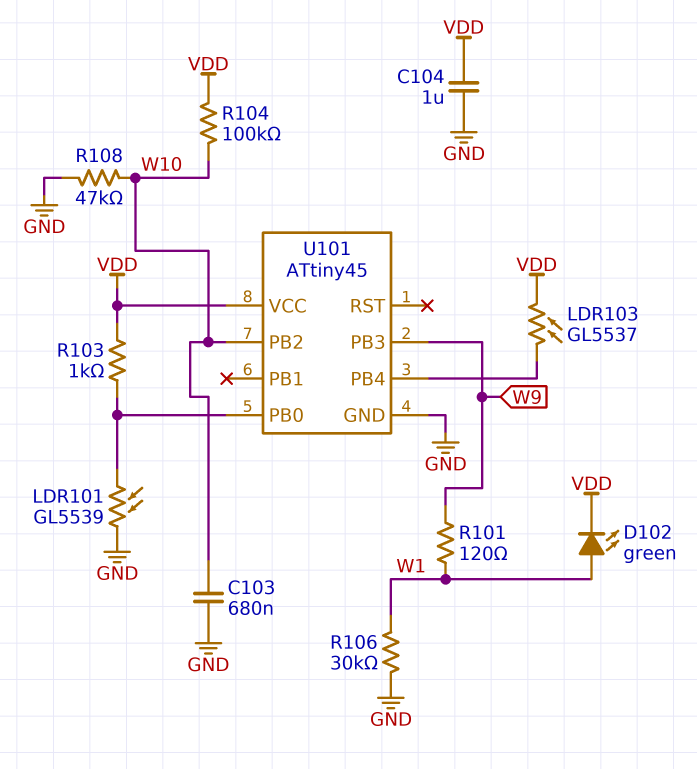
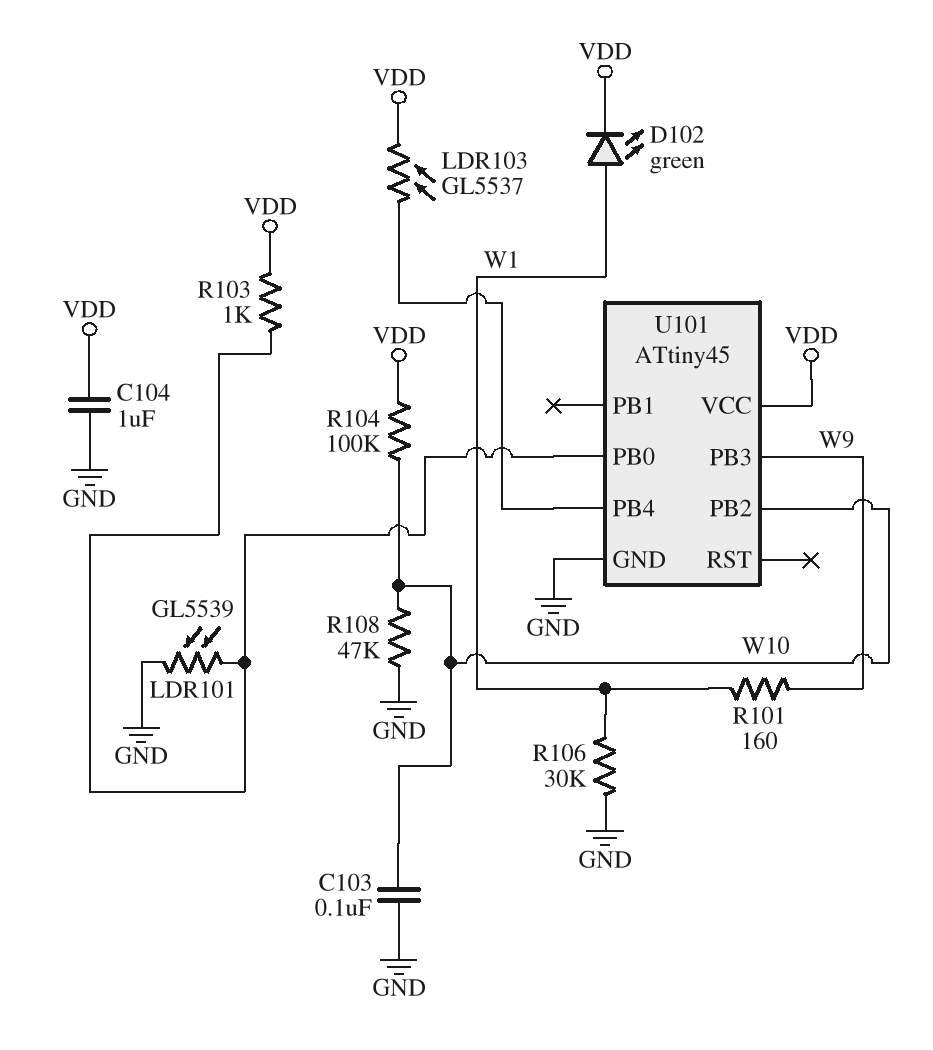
C103: 680nF (GND, W10) -> 100nF (GND, W10)
R101: 120 (W1, W9) -> 160 (W1, W9)

